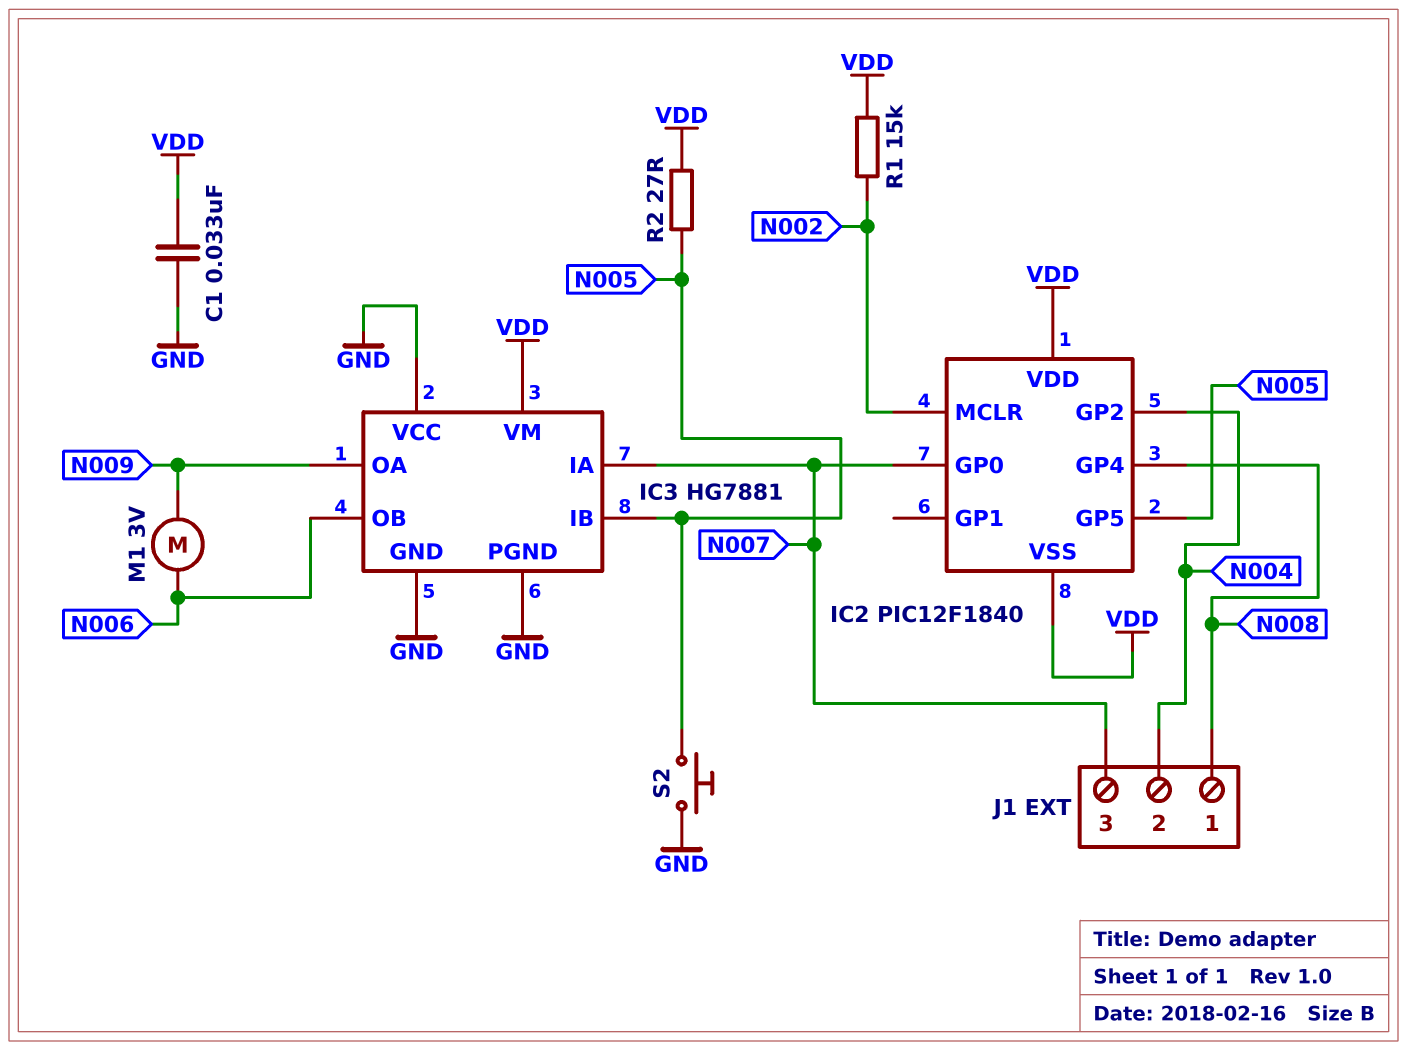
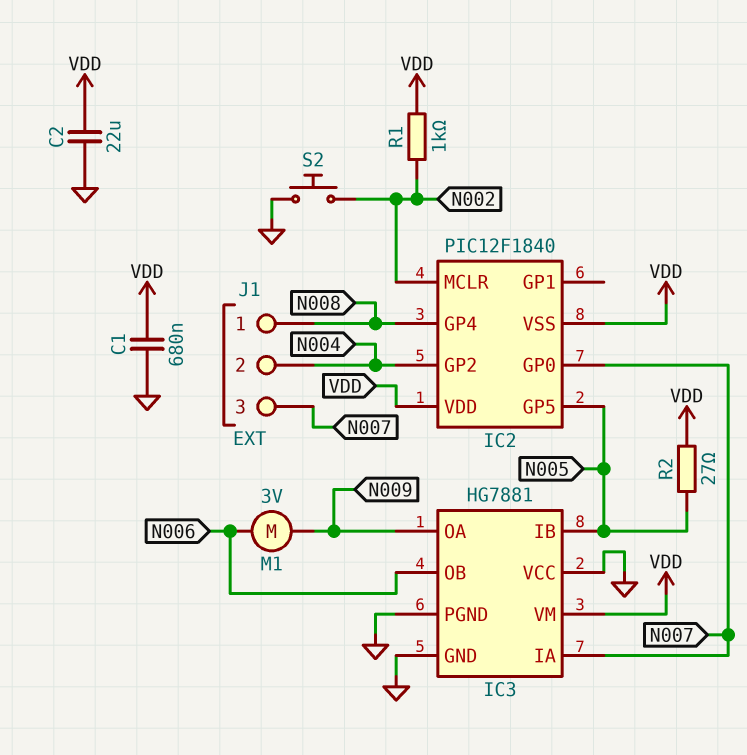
C1: 33nF (GND, VDD) -> 680nF (GND, VDD)
C2: none -> 22uF (GND, VDD)
R1: 15k (N002, VDD) -> 1k (N002, VDD)
S2: button (GND, N005) -> button (GND, N002)

